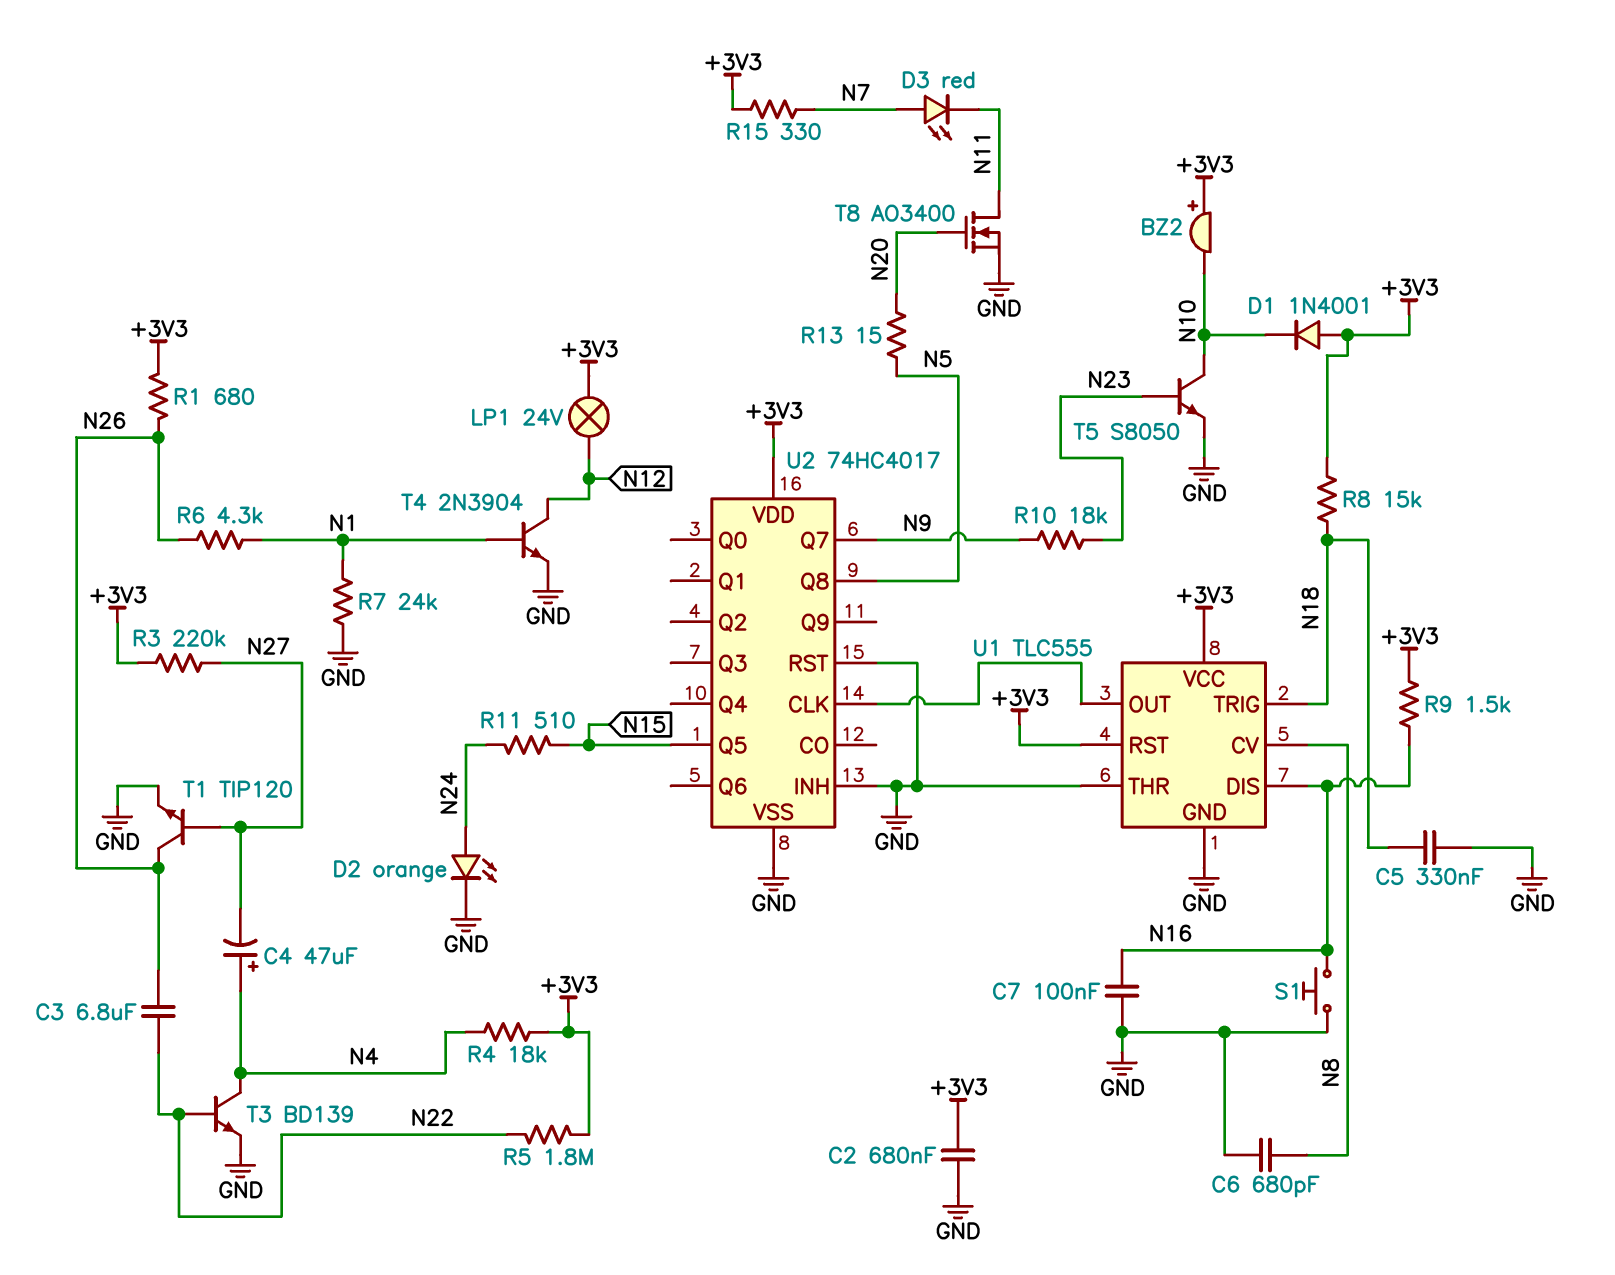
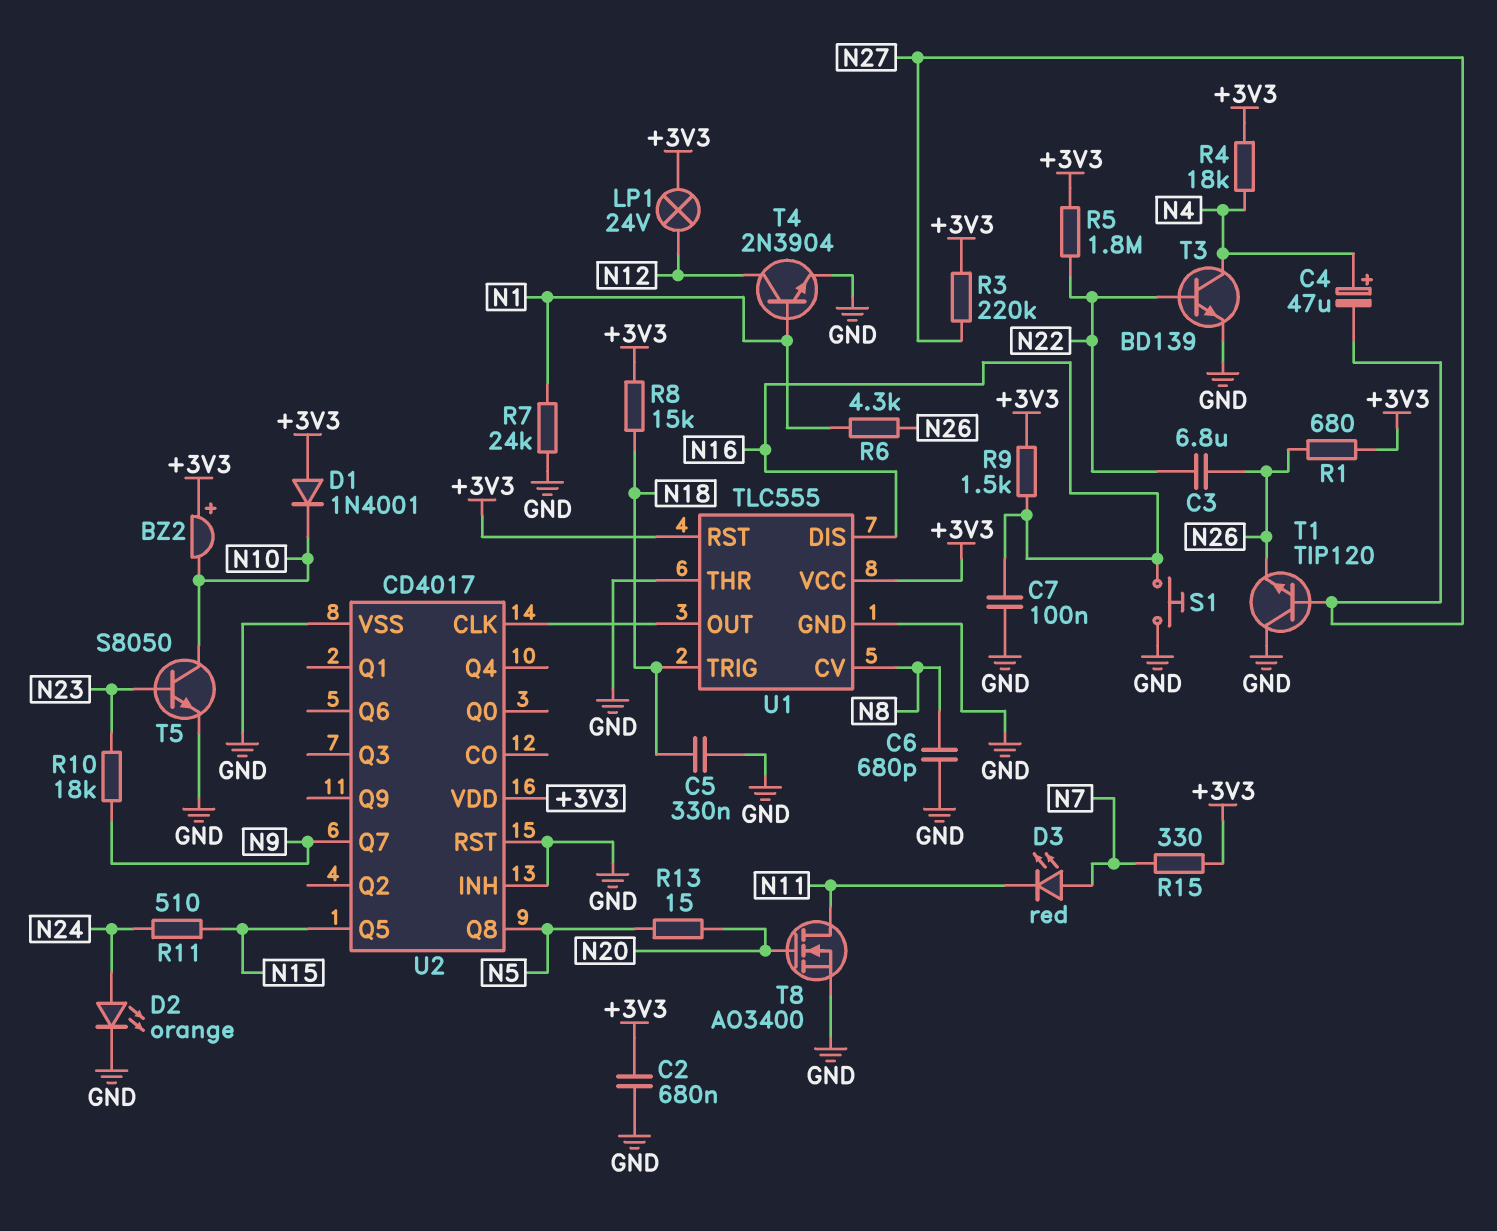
T1: NPN TIP120 (B N27, C N26, E GND) -> NPN TIP120 (B N27, C GND, E N26)
U2: 74HC4017 -> CD4017

